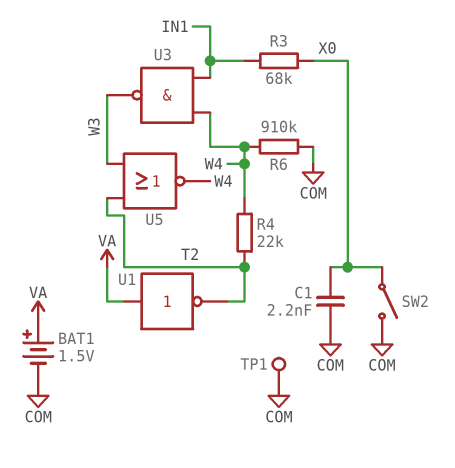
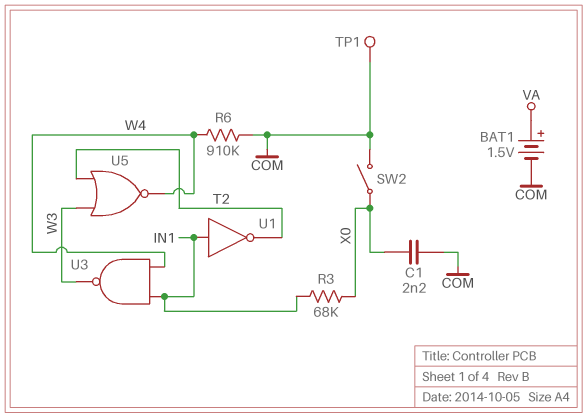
R4: 22k (T2, W4) -> none
U1: NOT (in VA, out T2) -> NOT (in IN1, out T2)

